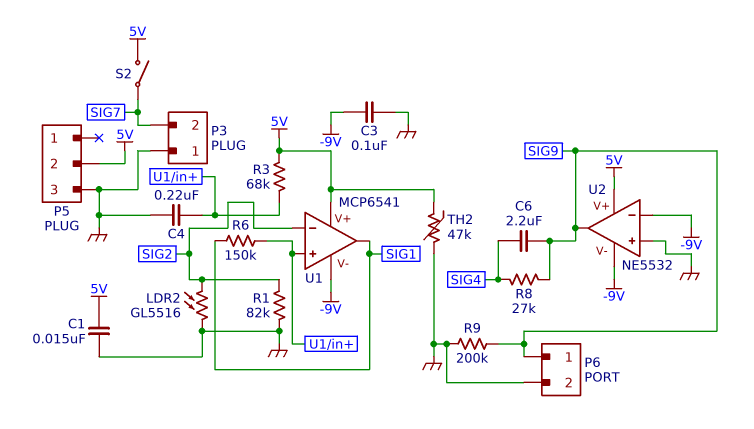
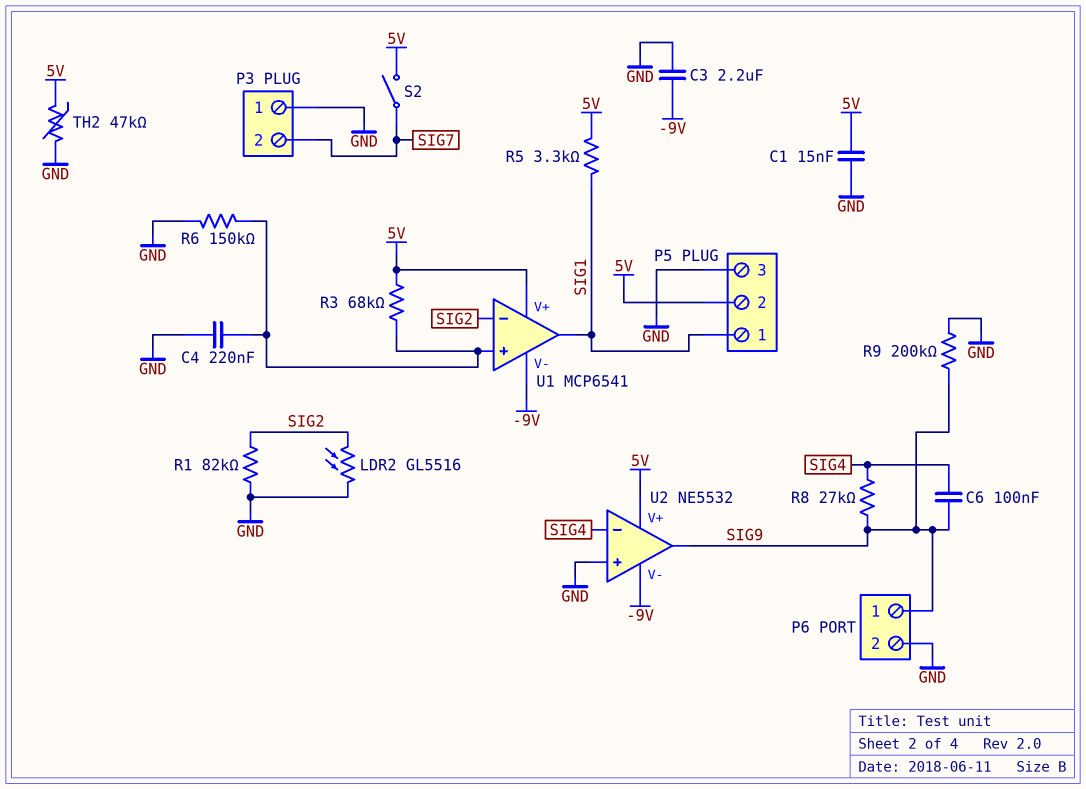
C3: 100nF (-9V, GND) -> 2.2uF (-9V, GND)
C6: 2.2uF (SIG4, SIG9) -> 100nF (SIG4, SIG9)
P5 pin 1: none -> SIG1
R5: none -> 3.3k (5V, SIG1)
R6: 150k (SIG1, U1/in+) -> 150k (GND, U1/in+)
U2 pin in-: -9V -> SIG4

